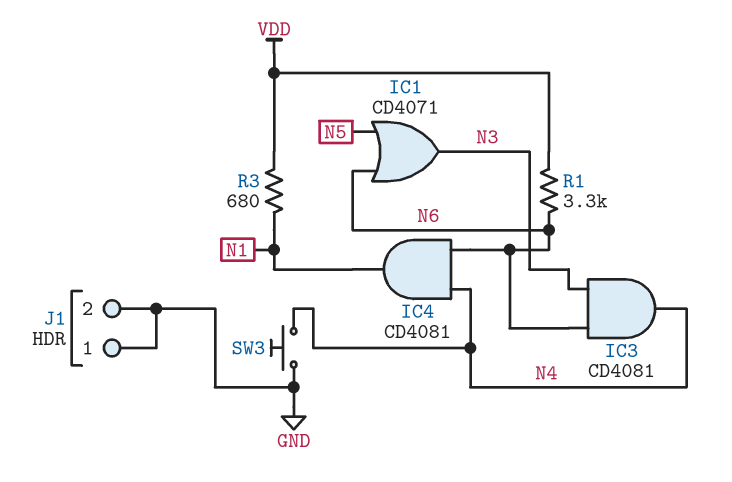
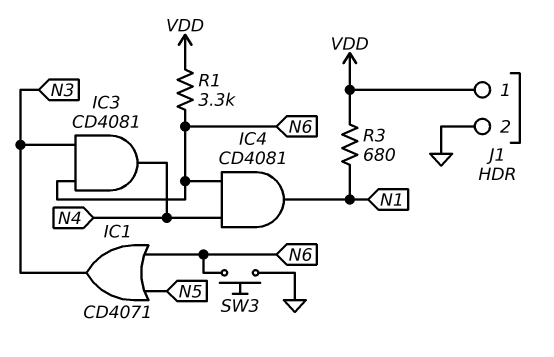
J1 pin 1: GND -> VDD
SW3: button (GND, N4) -> button (GND, N6)

